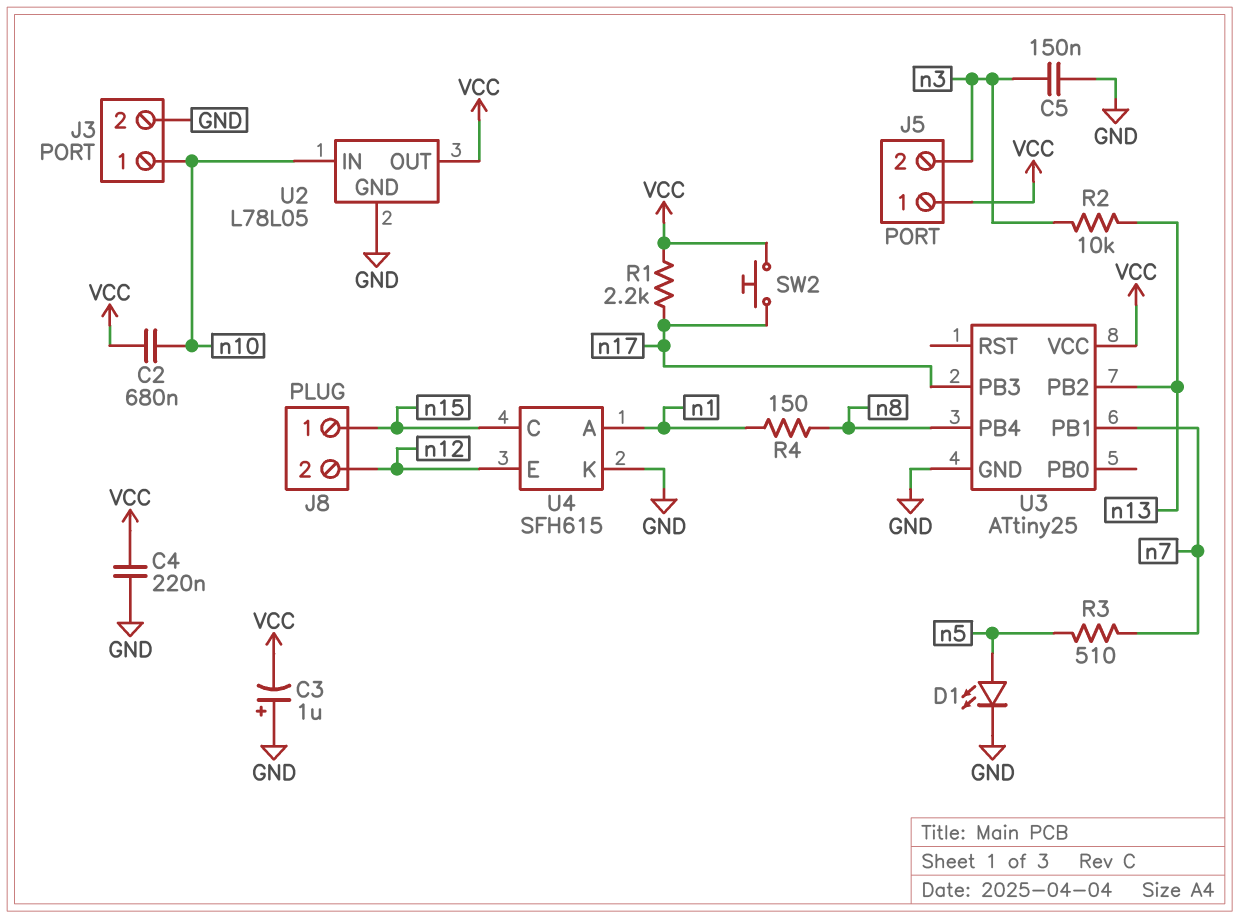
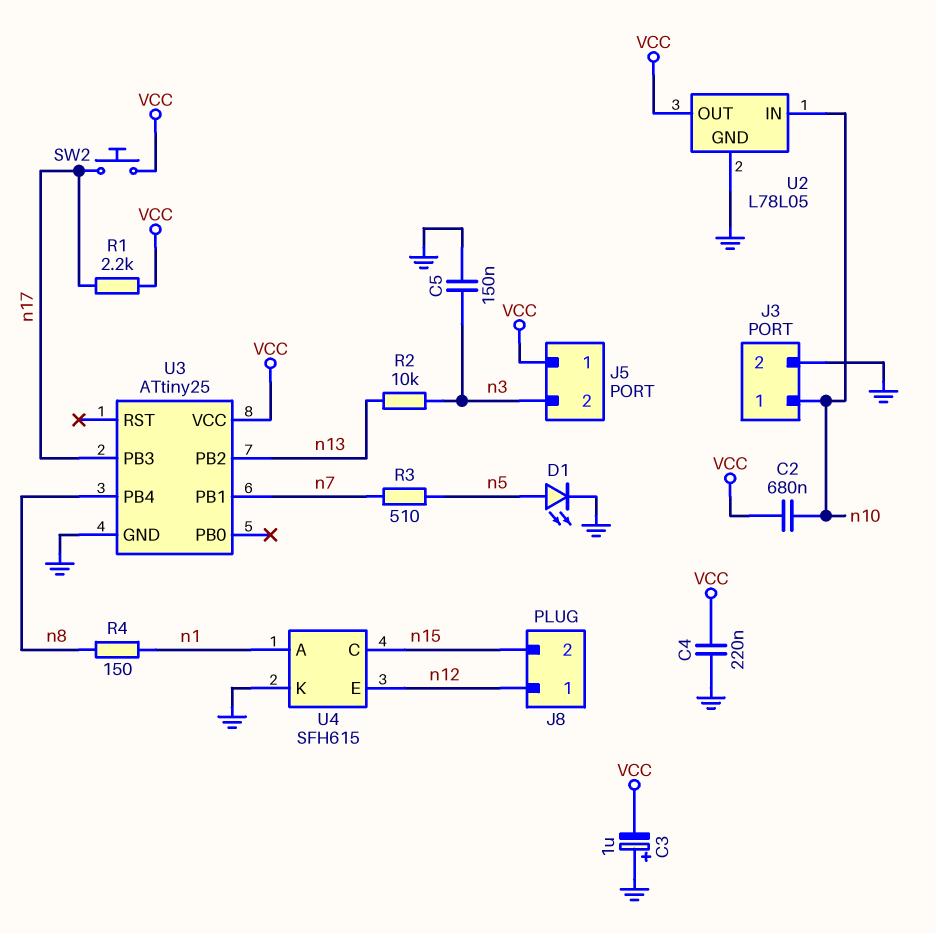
J8 pin 1: n15 -> n12
J8 pin 2: n12 -> n15

